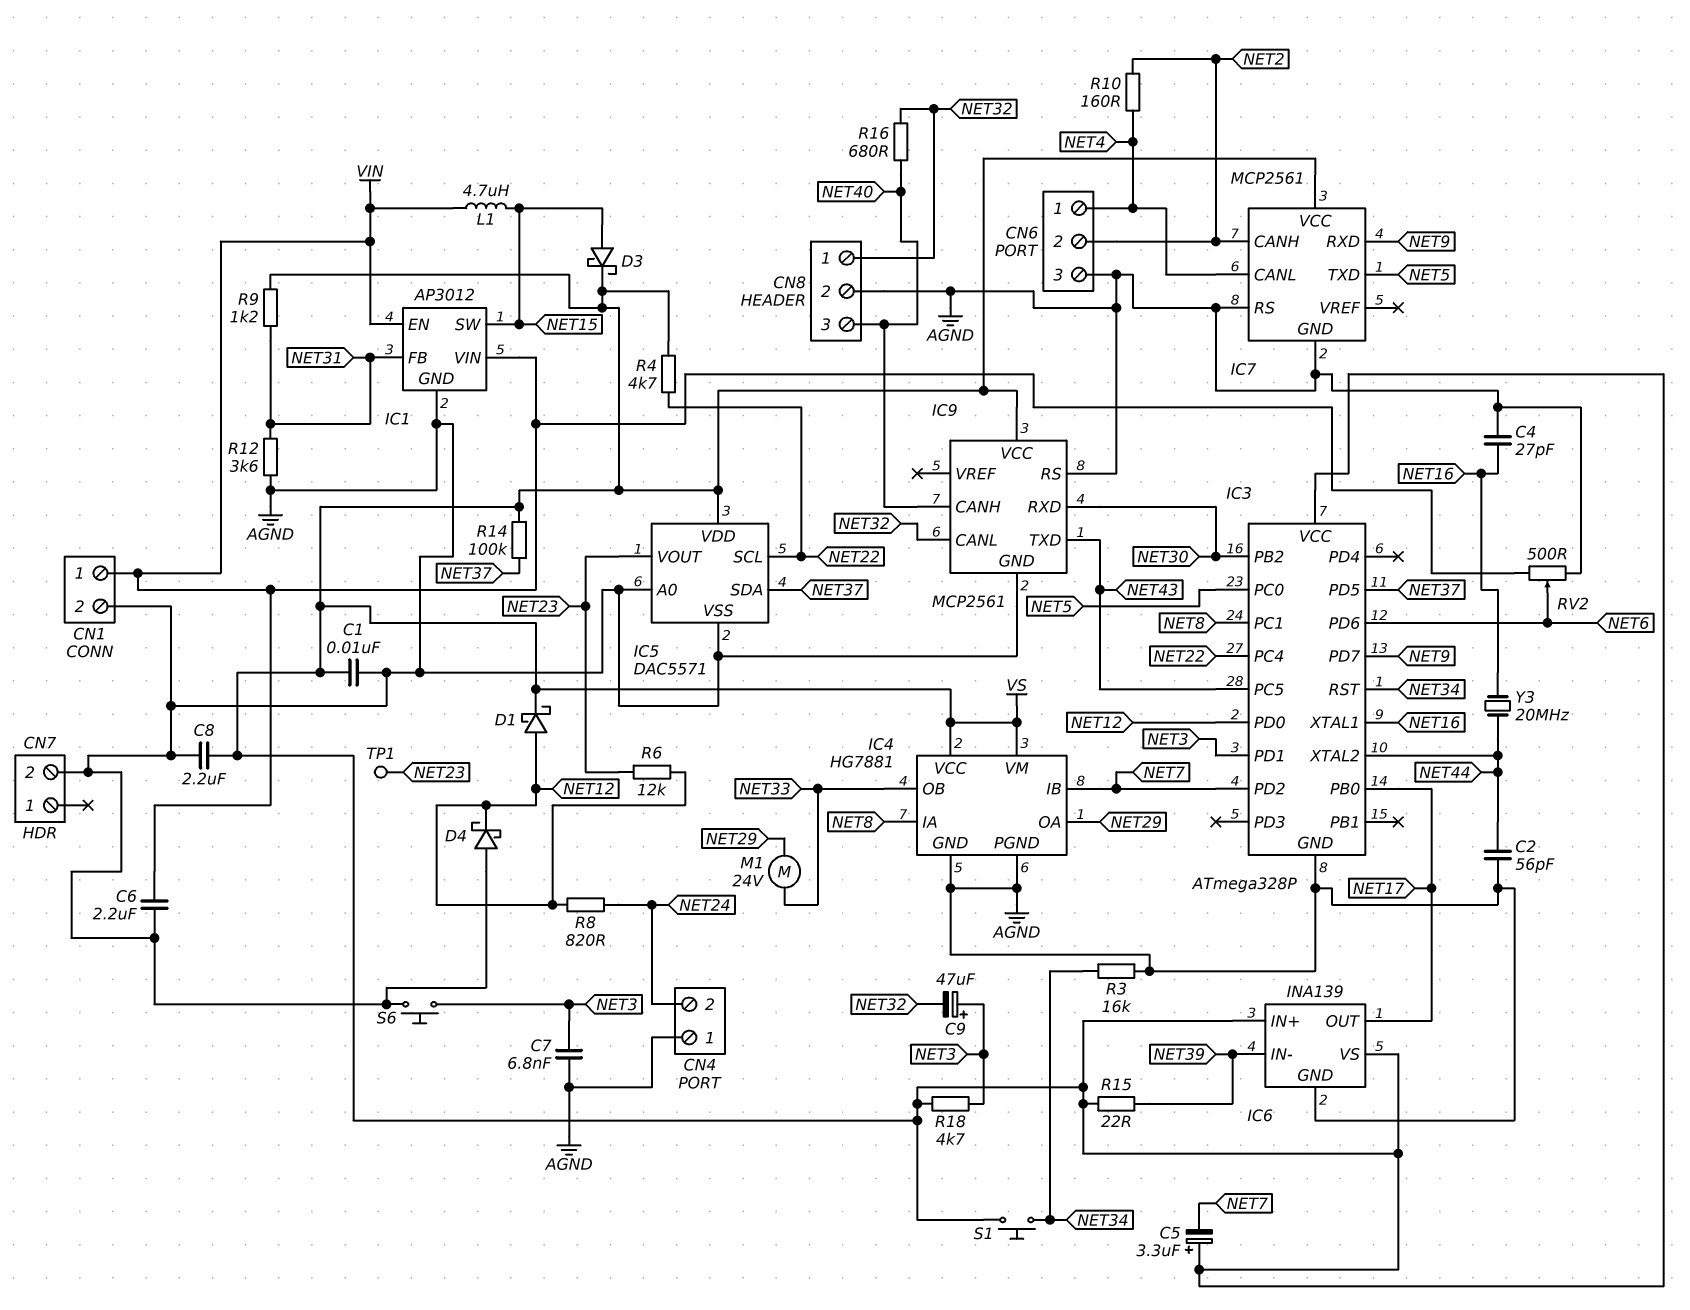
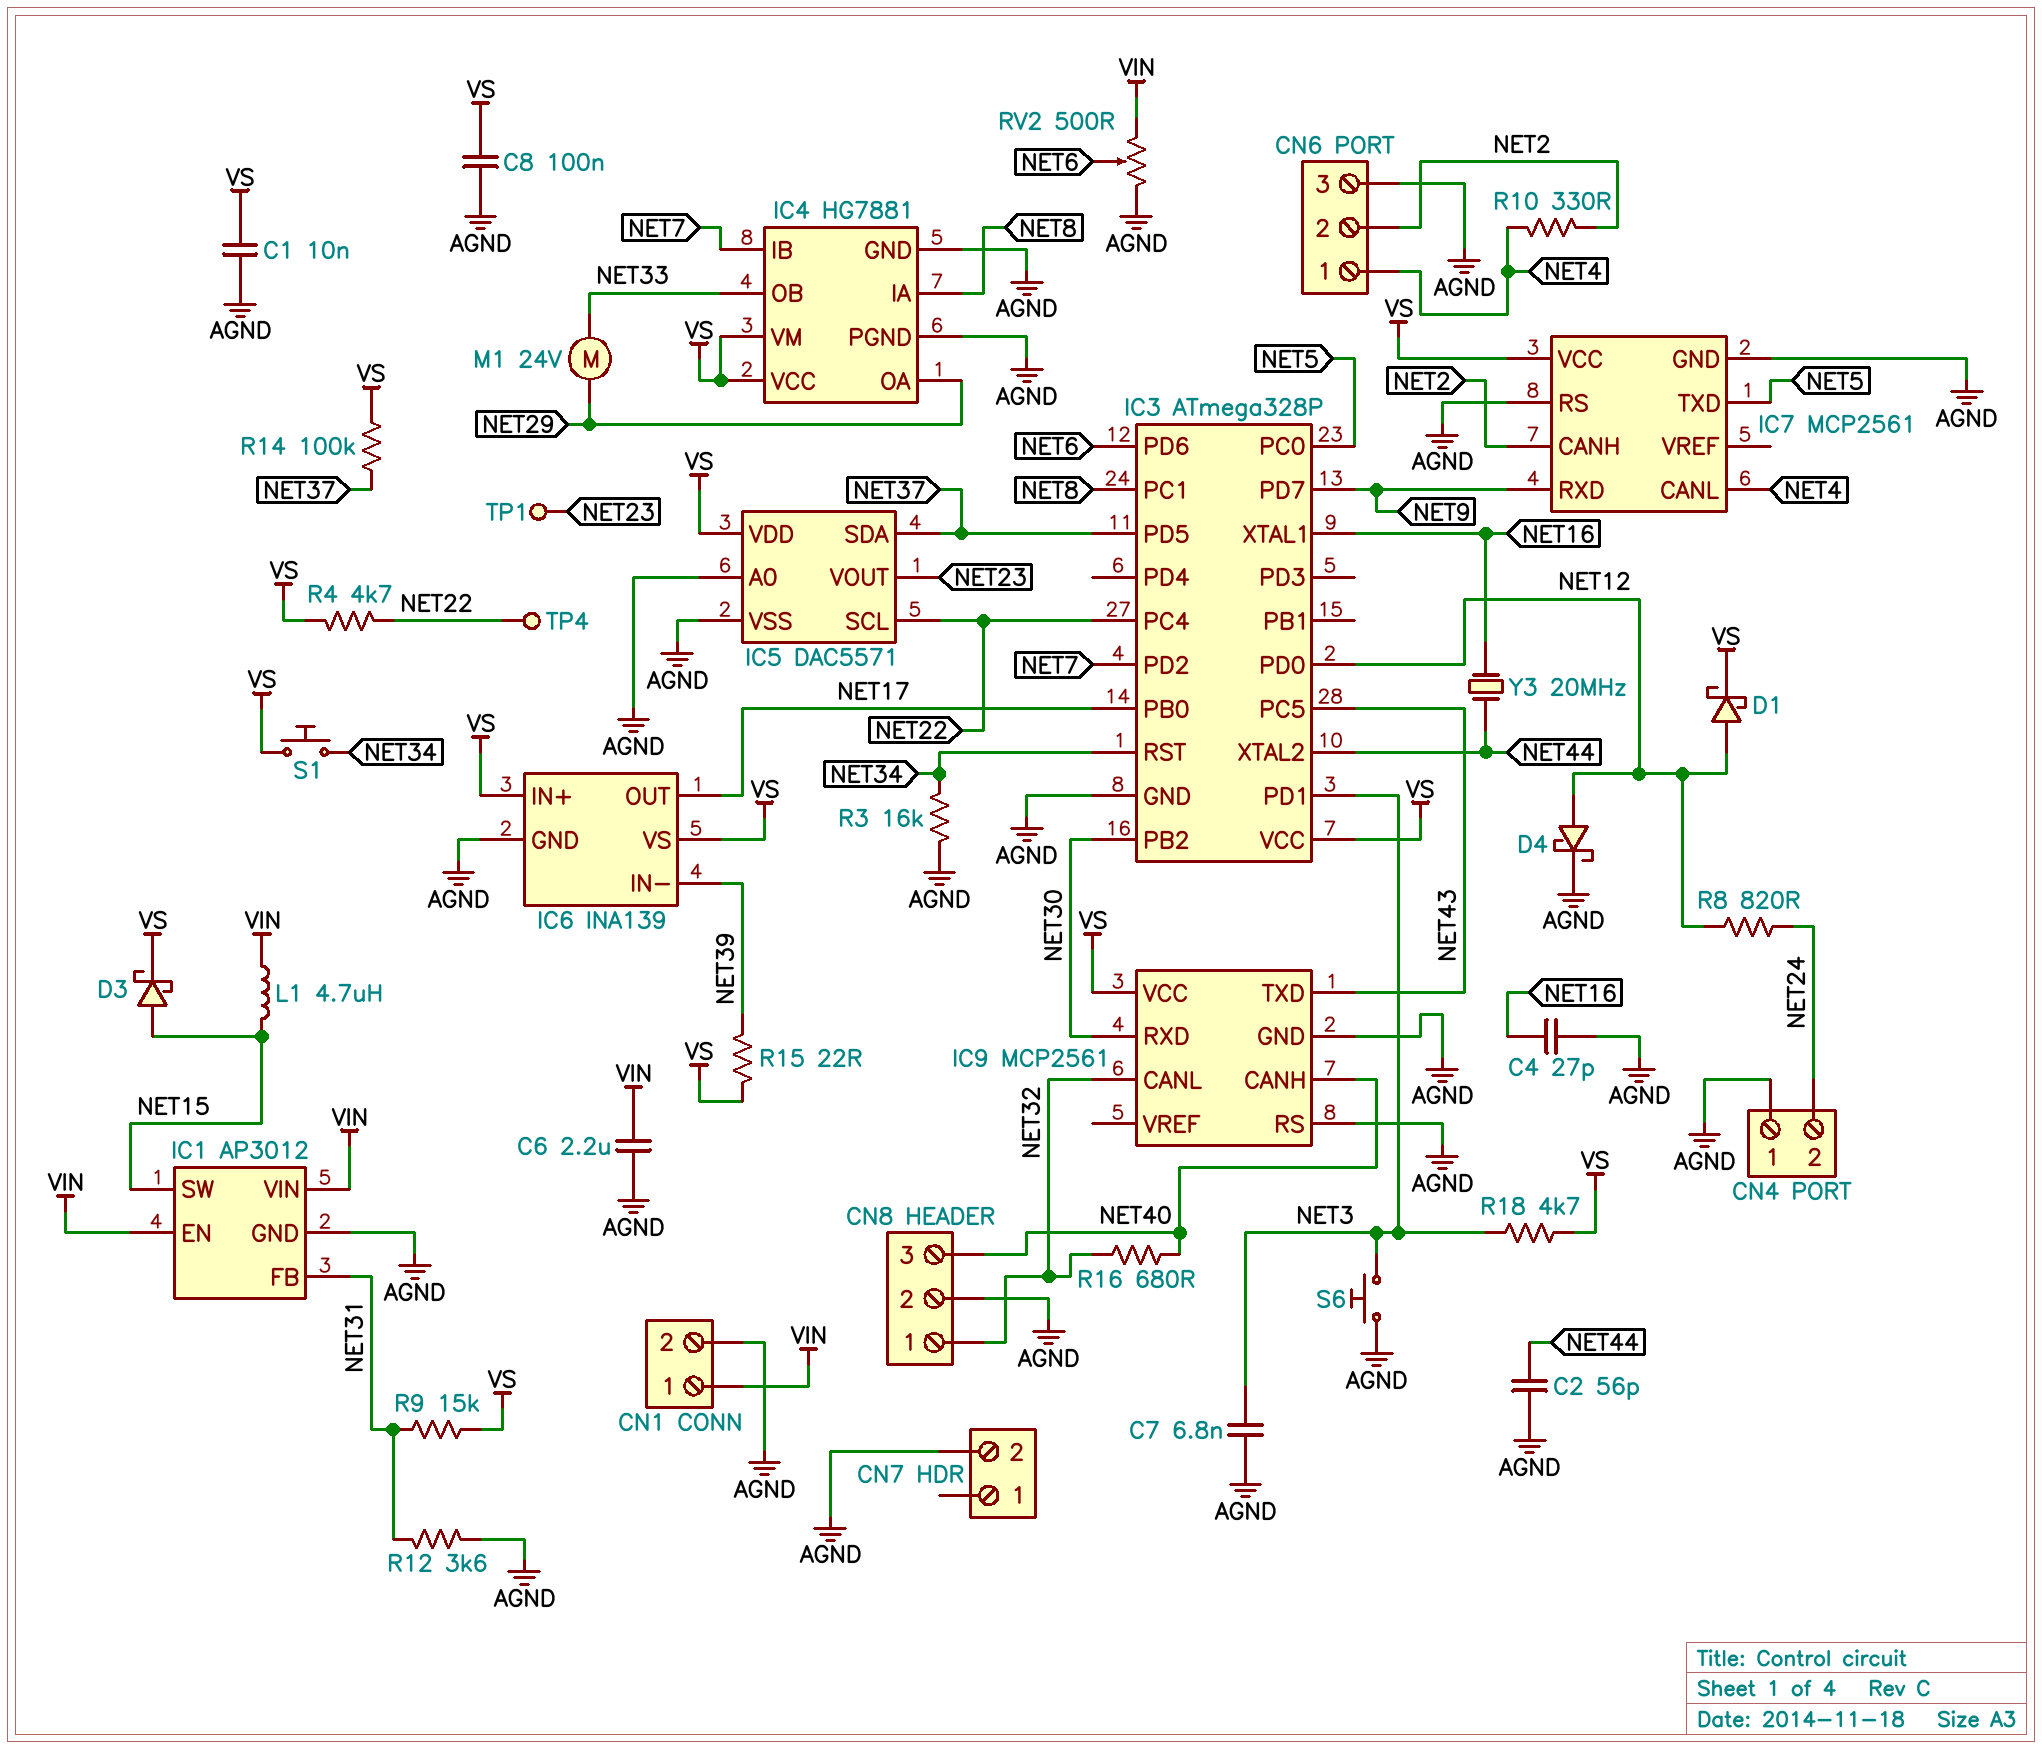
C5: 3.3uF (plus VS, minus NET7) -> none
C8: 2.2uF (AGND, VS) -> 100nF (AGND, VS)
C9: 47uF (plus NET3, minus NET32) -> none
D4: schottky (A AGND, K NET12) -> schottky (A NET12, K AGND)
R6: 12k (NET12, NET23) -> none
R9: 1.2k (NET31, VS) -> 15k (NET31, VS)
R10: 160 (NET2, NET4) -> 330 (NET2, NET4)
TP4: none -> test point (NET22)

